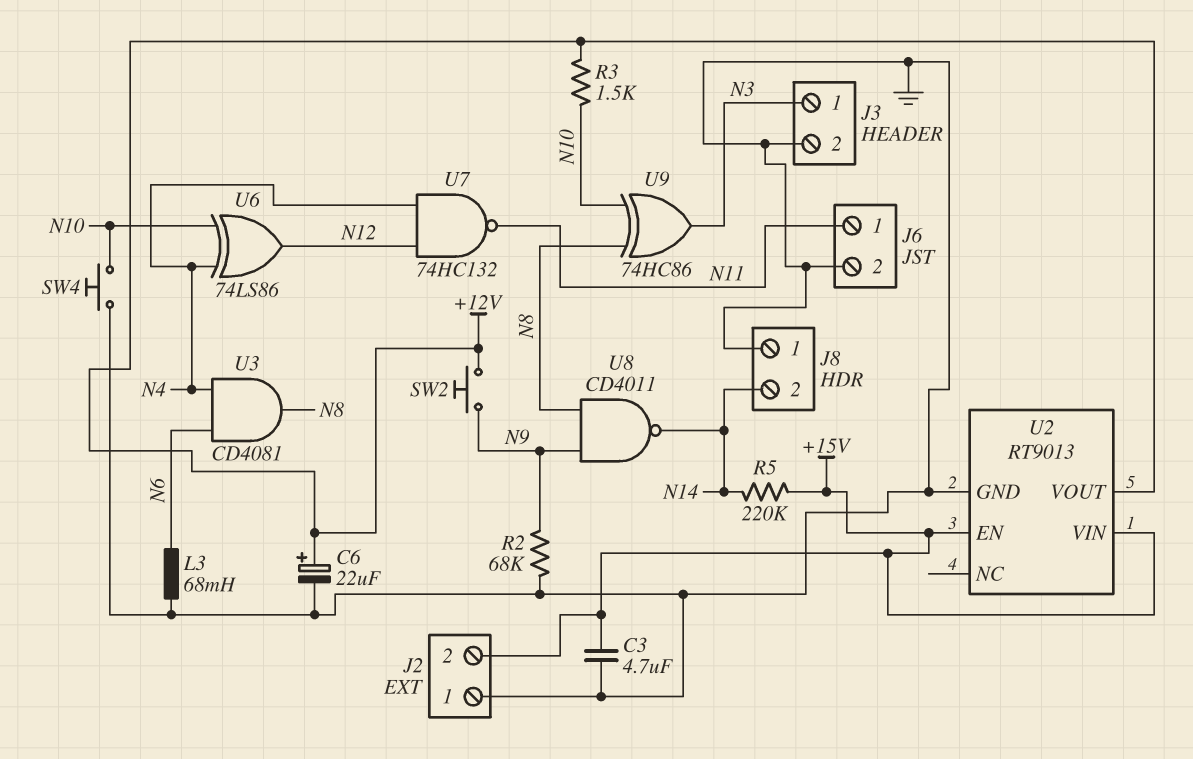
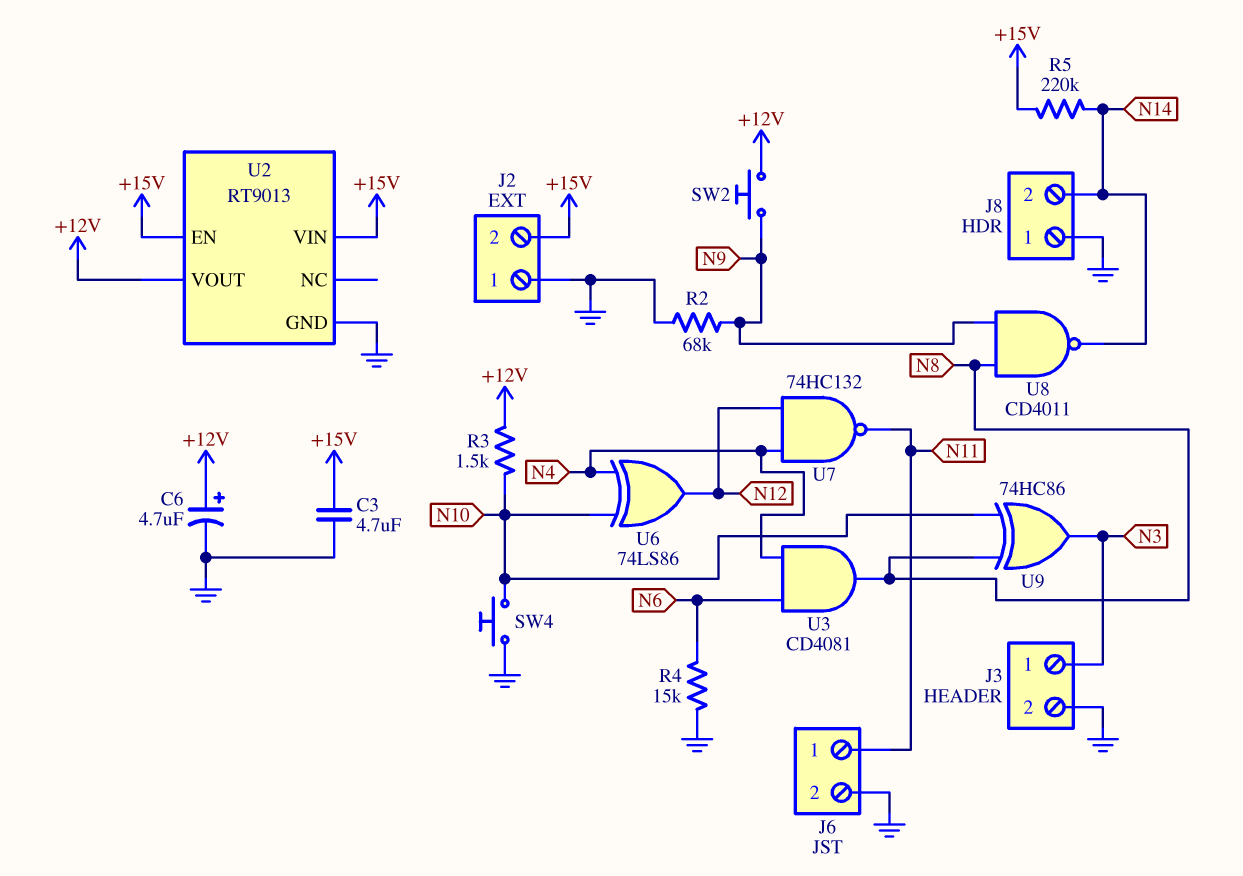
C6: 22uF (plus +12V, minus GND) -> 4.7uF (plus +12V, minus GND)
L3: 68mH (GND, N6) -> none
R4: none -> 15k (GND, N6)

